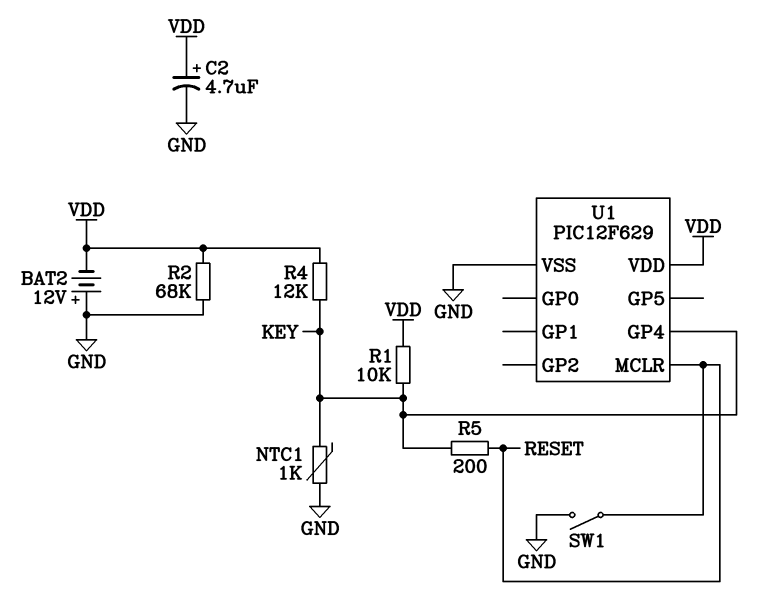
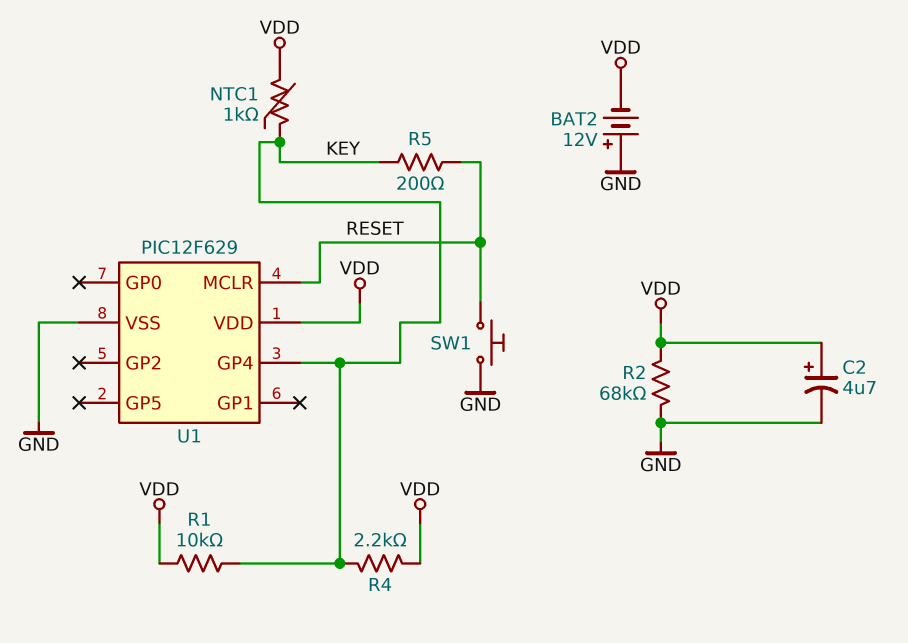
NTC1: 1k (GND, KEY) -> 1k (KEY, VDD)
R4: 12k (KEY, VDD) -> 2.2k (KEY, VDD)
SW1: switch (GND, RESET) -> button (GND, RESET)

